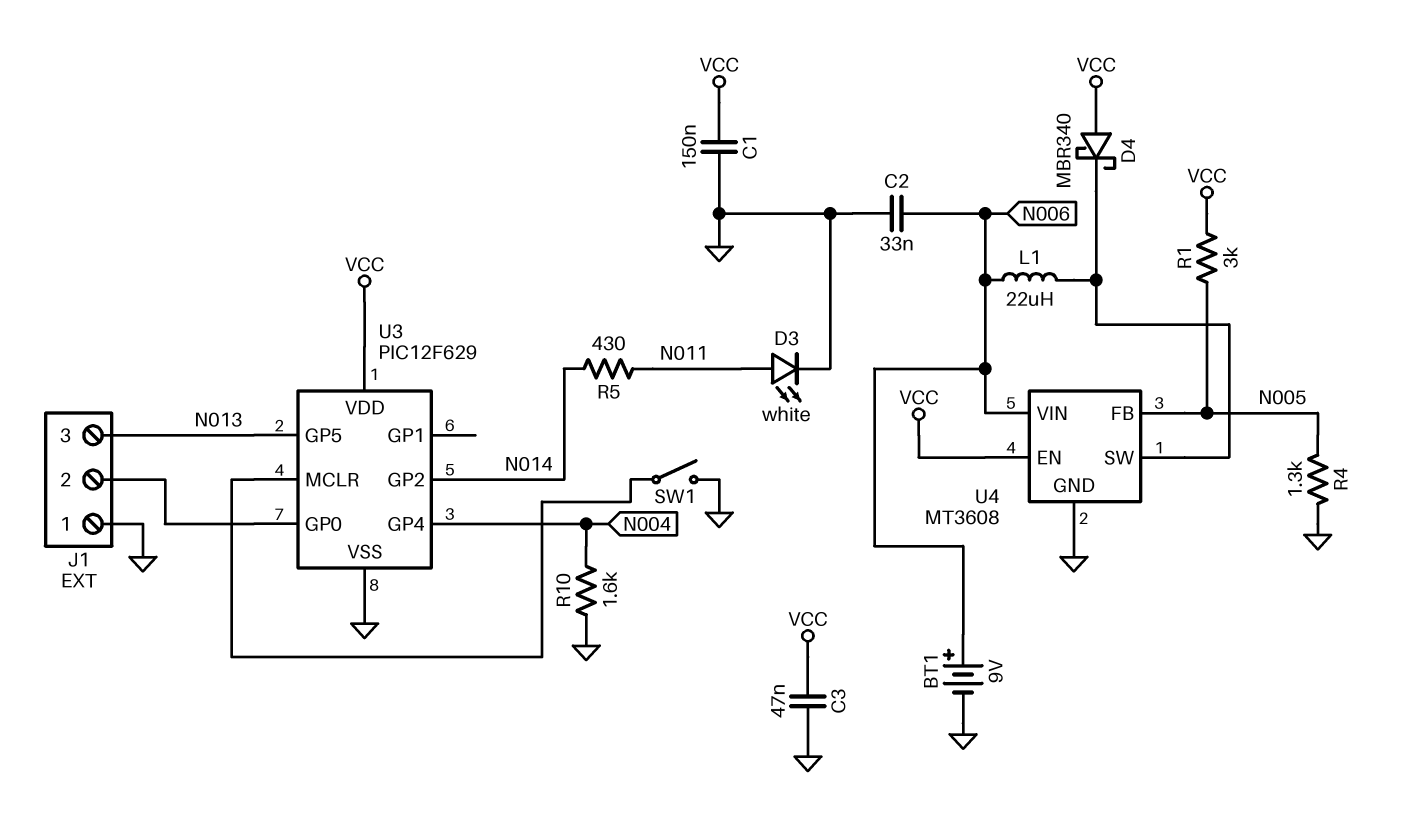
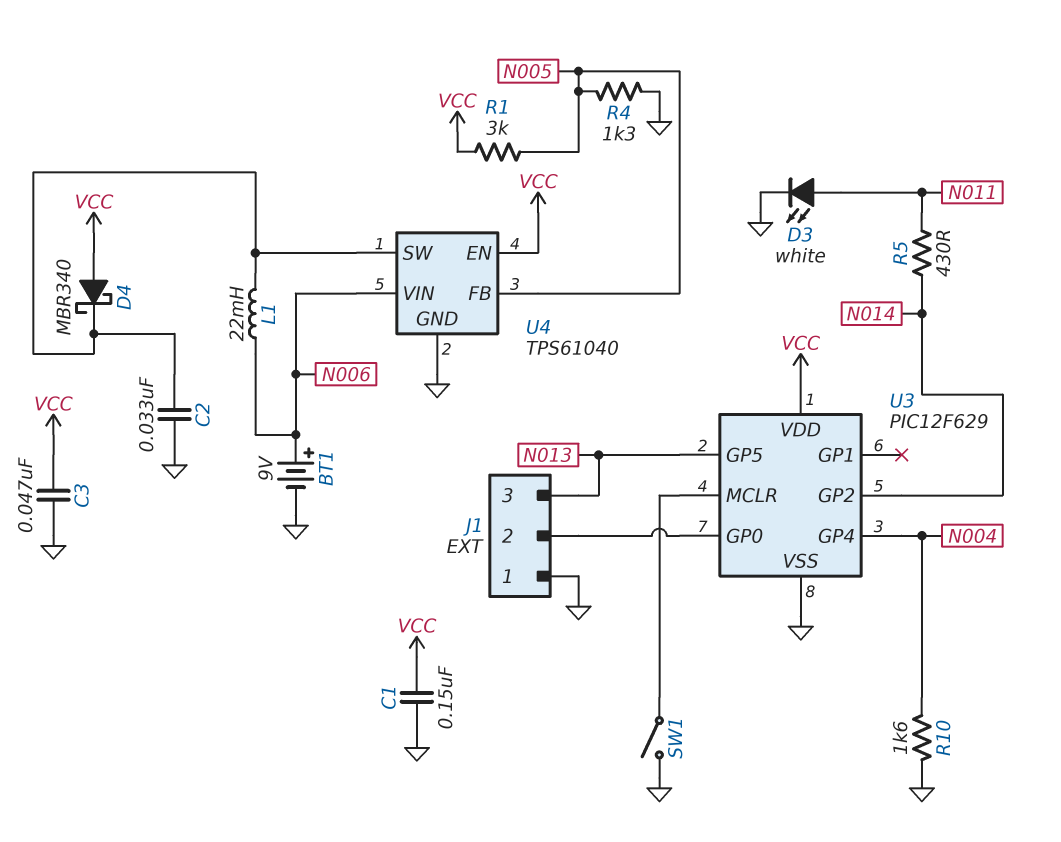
C2: 33nF (GND, N006) -> 33nF (GND, U4/SW)
L1: 22uH (N006, U4/SW) -> 22mH (N006, U4/SW)
U4: MT3608 -> TPS61040

